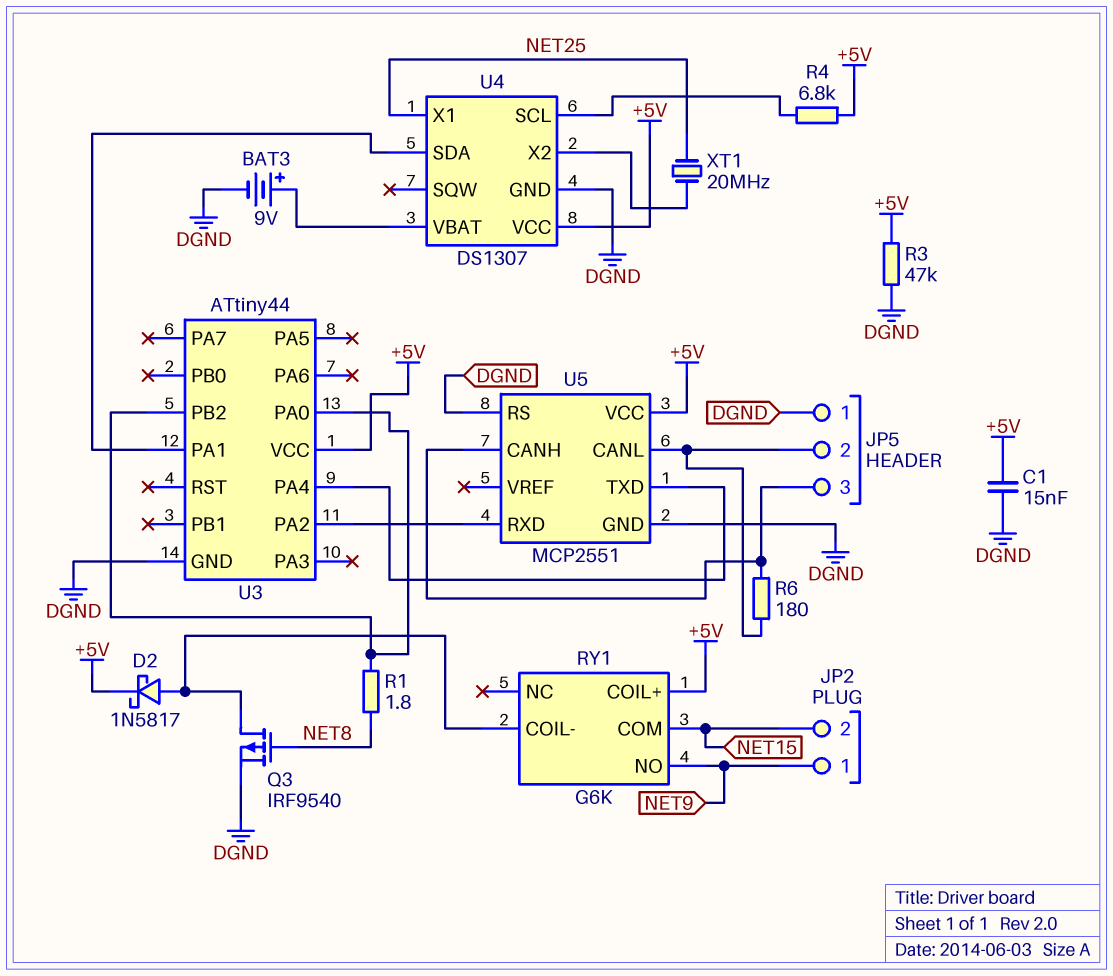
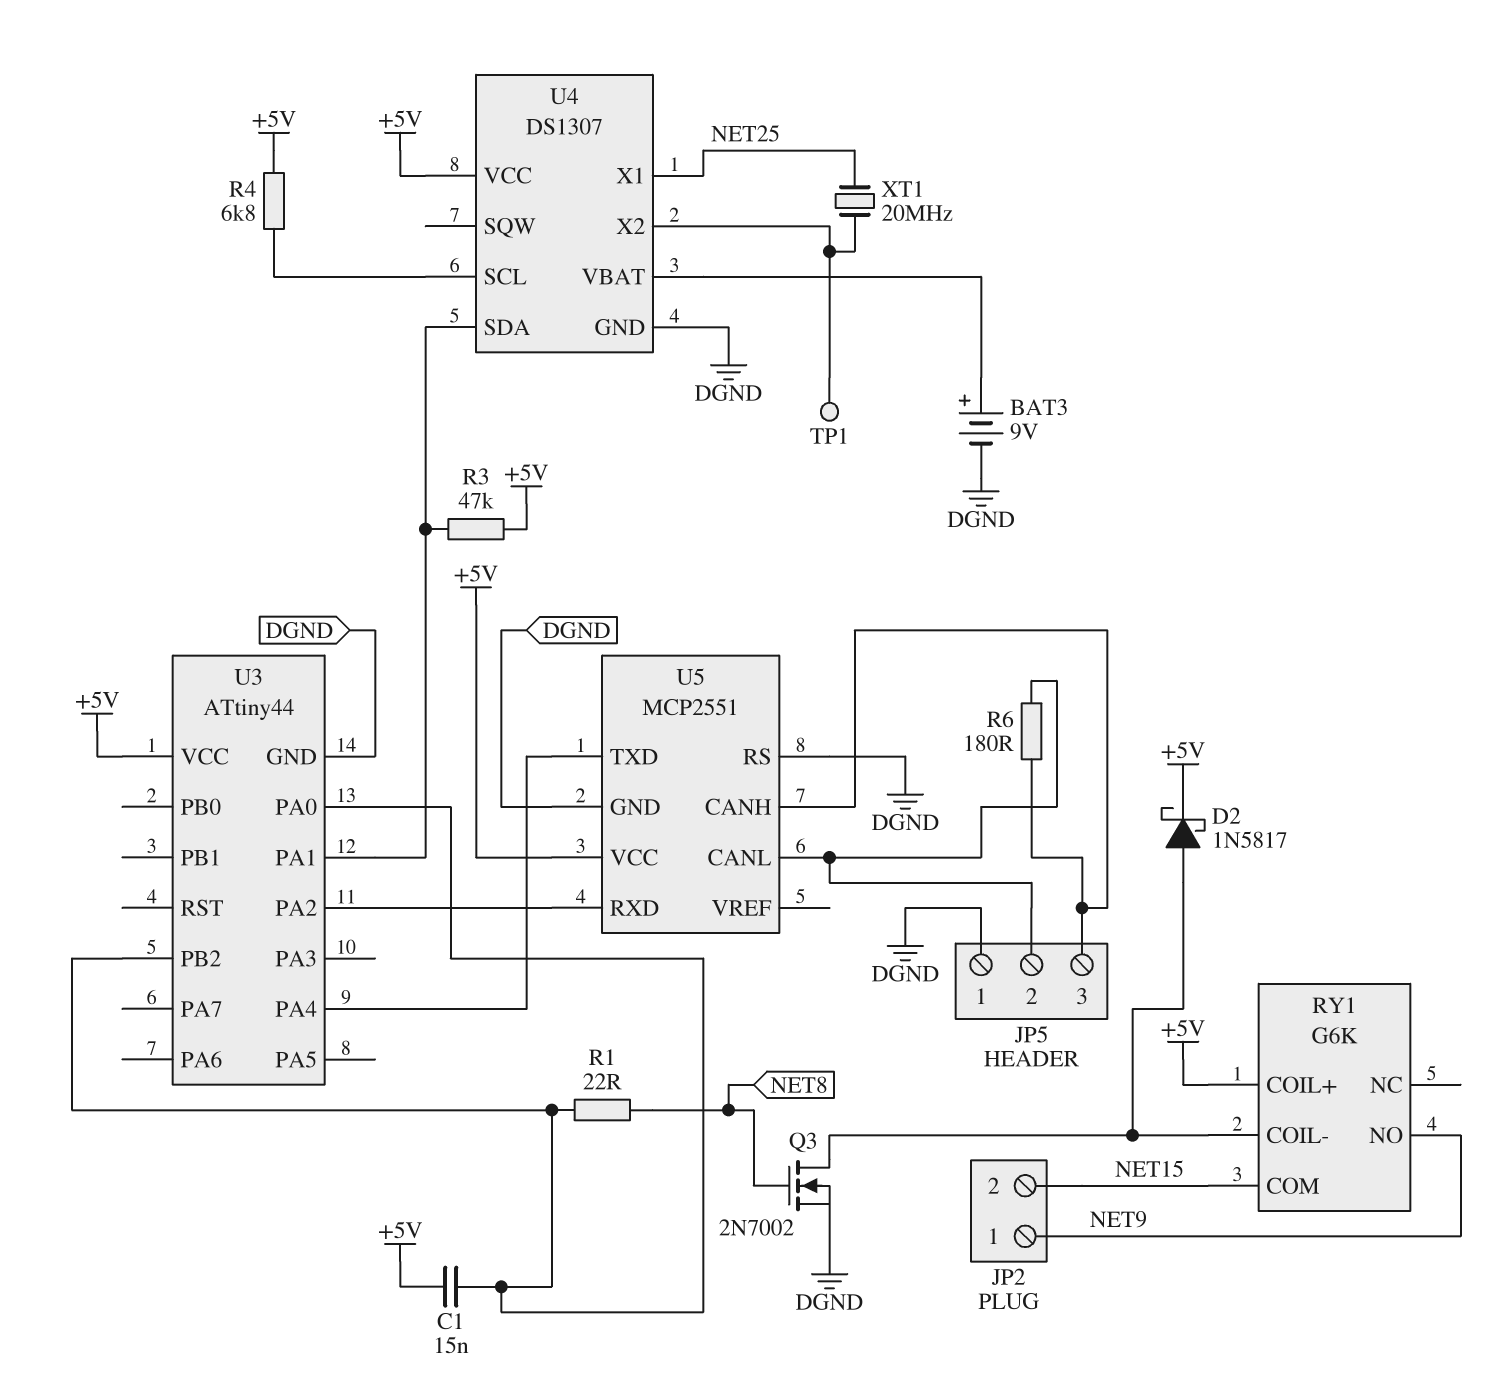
C1: 15nF (+5V, DGND) -> 15nF (+5V, U3/PA0)
Q3: PMOS IRF9540 (G NET8, D RY1/COIL-, S DGND) -> NMOS 2N7002 (G NET8, D RY1/COIL-, S DGND)
R1: 1.8 (NET8, U3/PA0) -> 22 (NET8, U3/PA0)
R3: 47k (+5V, DGND) -> 47k (+5V, U3/PA1)
TP1: none -> test point (U4/X2)

